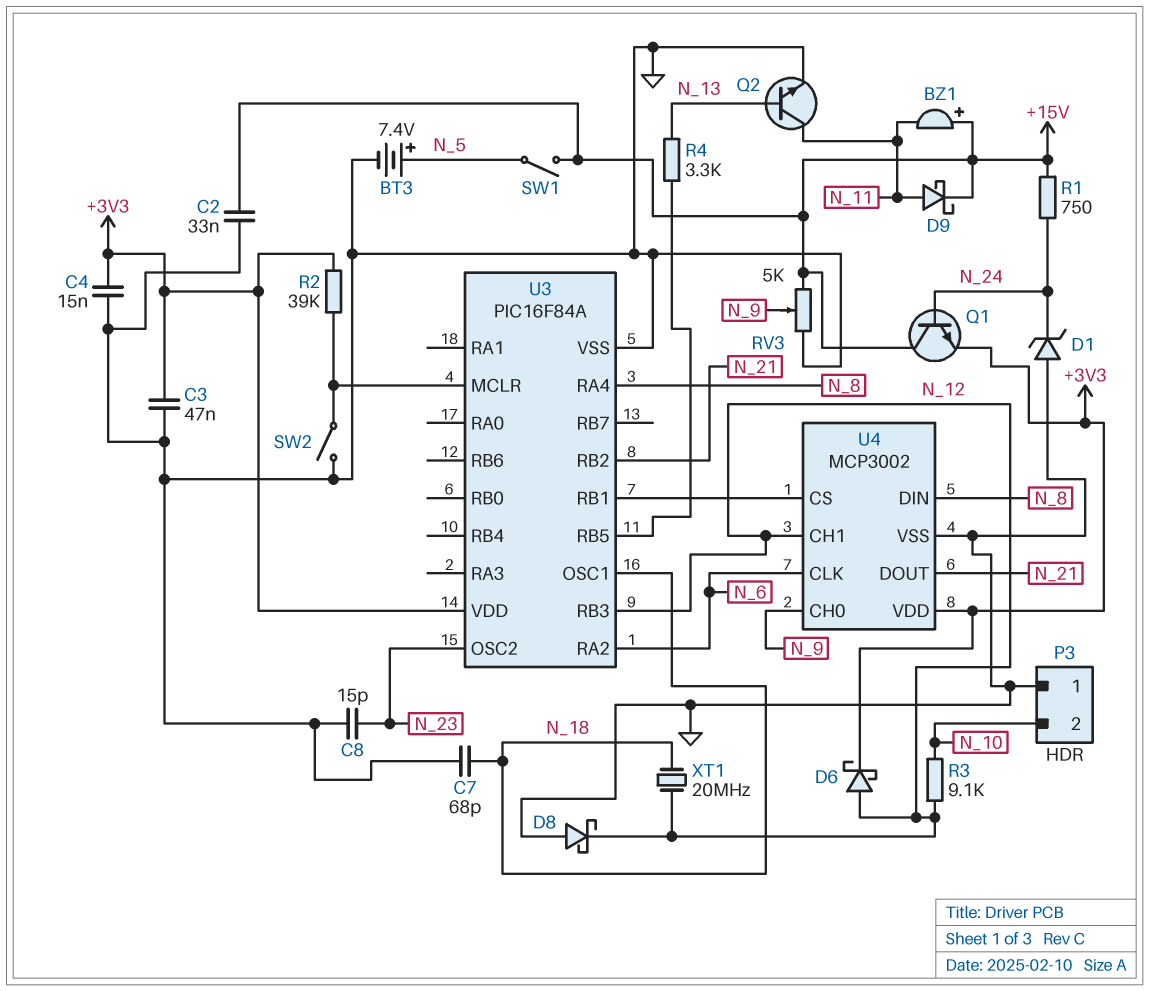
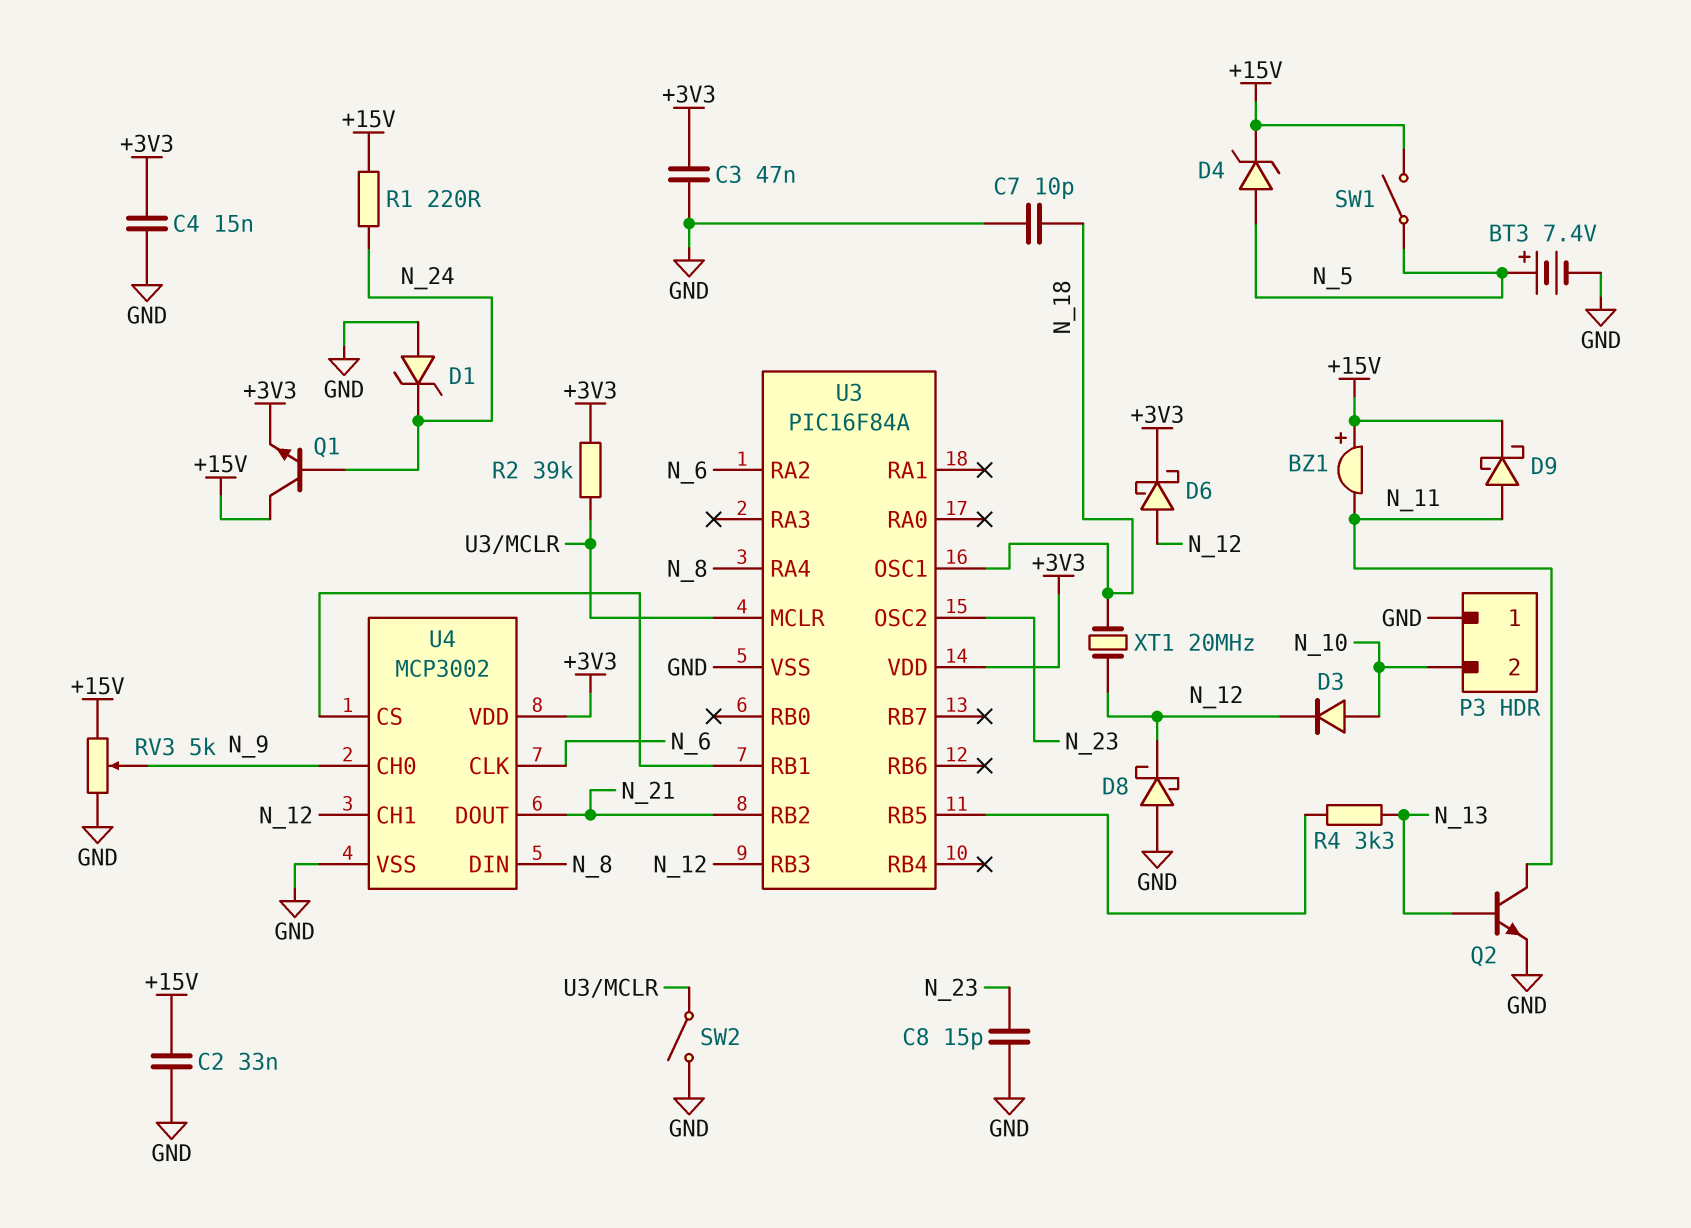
C7: 68pF (GND, N_18) -> 10pF (GND, N_18)
D3: none -> diode (A N_10, K N_12)
D4: none -> zener (A N_5, K +15V)
R1: 750 (+15V, N_24) -> 220 (+15V, N_24)
R3: 9.1k (N_10, N_12) -> none

